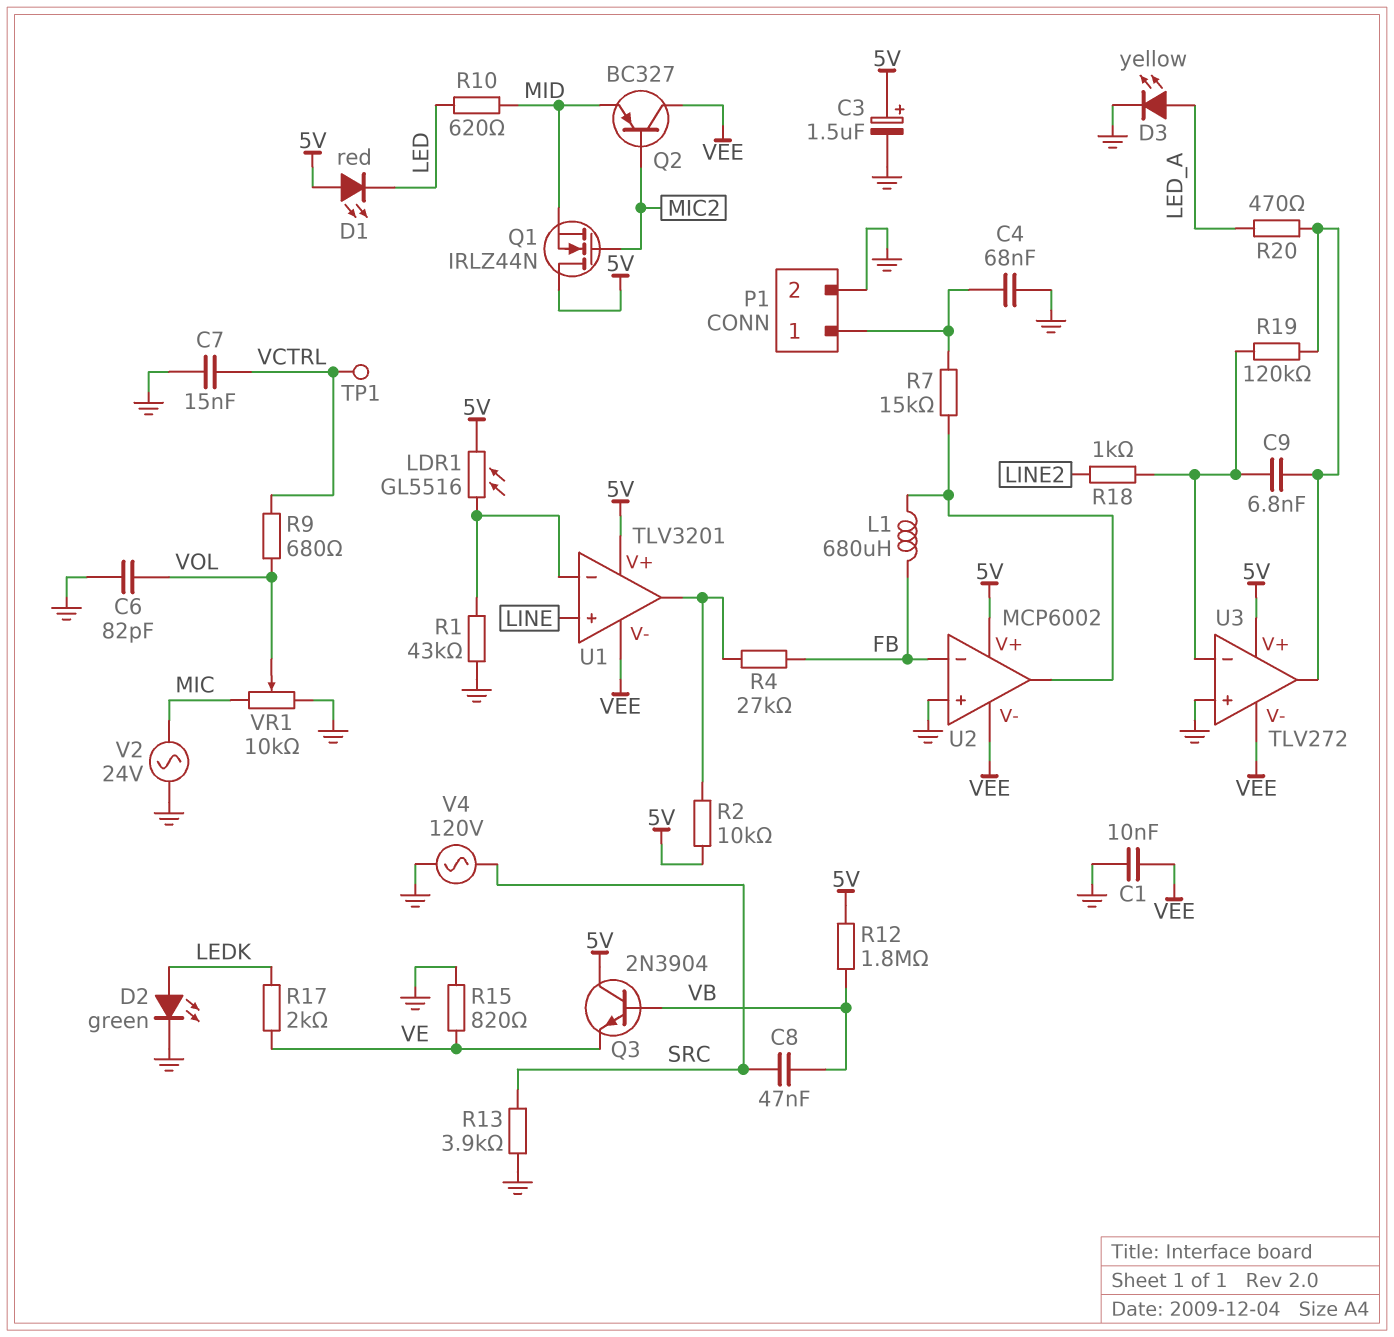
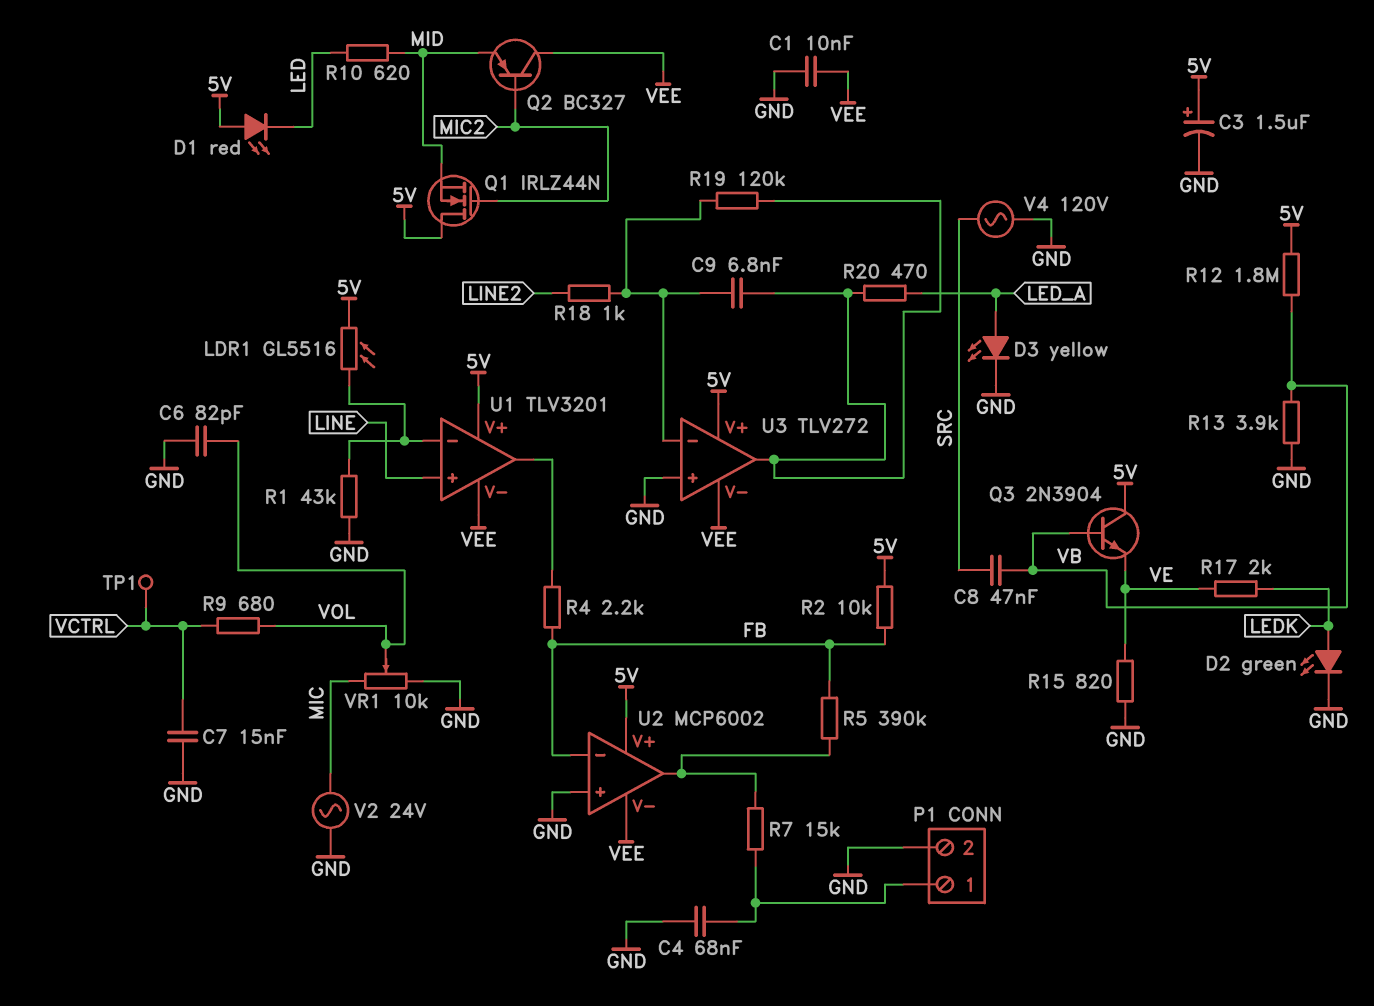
L1: 680uH (FB, U2/out) -> none
R2: 10k (5V, U1/out) -> 10k (5V, FB)
R4: 27k (FB, U1/out) -> 2.2k (FB, U1/out)
R5: none -> 390k (FB, U2/out)
R13: 3.9k (GND, SRC) -> 3.9k (GND, VB)

